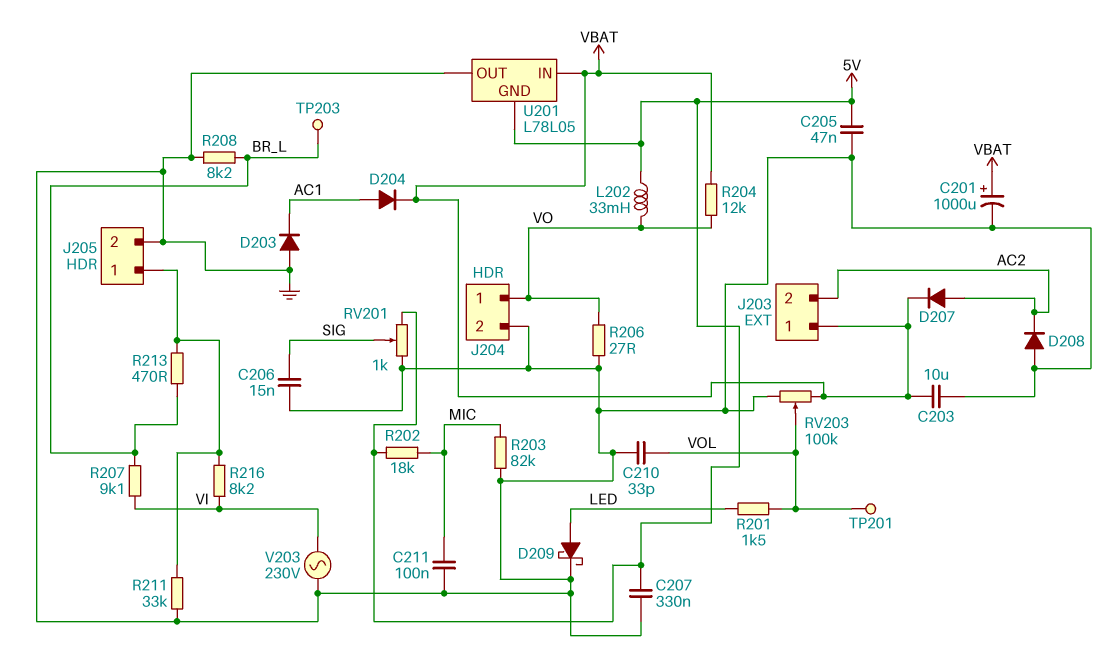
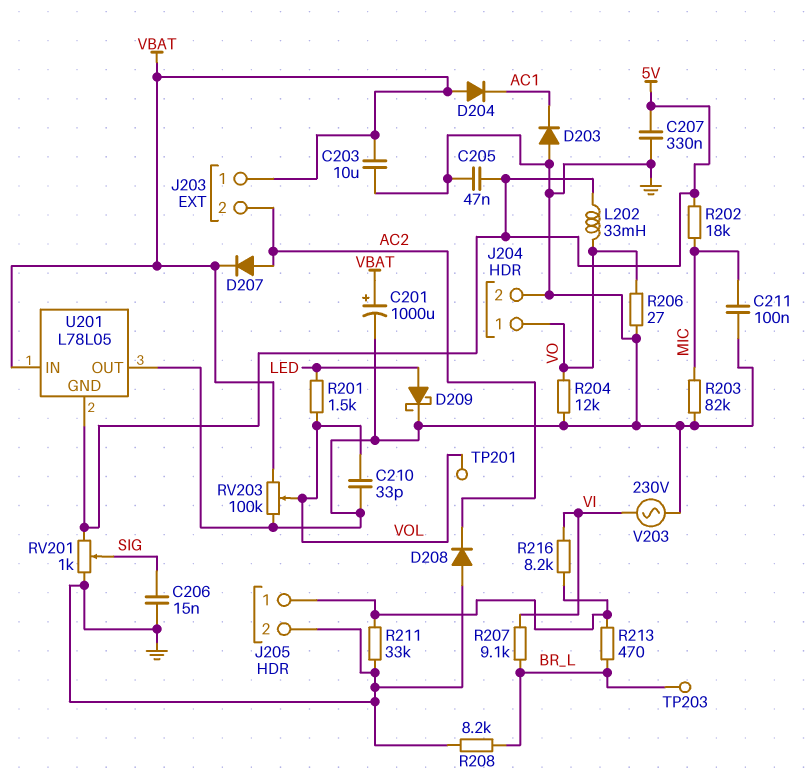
D204: diode (A AC1, K VBAT) -> diode (A VBAT, K AC1)
R204: 12k (VBAT, VO) -> 12k (GND, VO)

